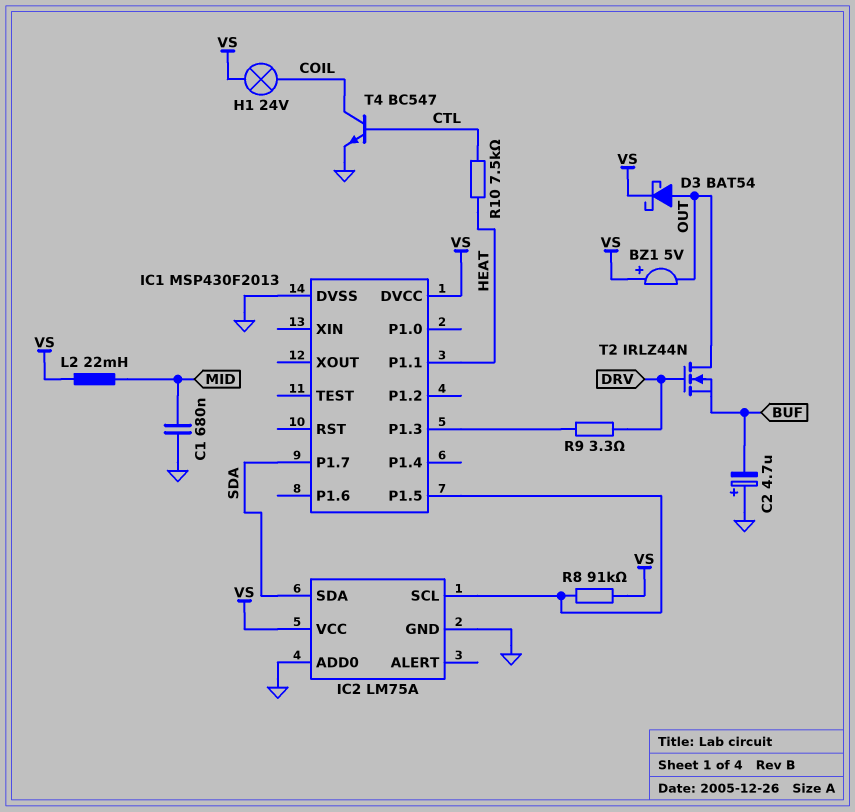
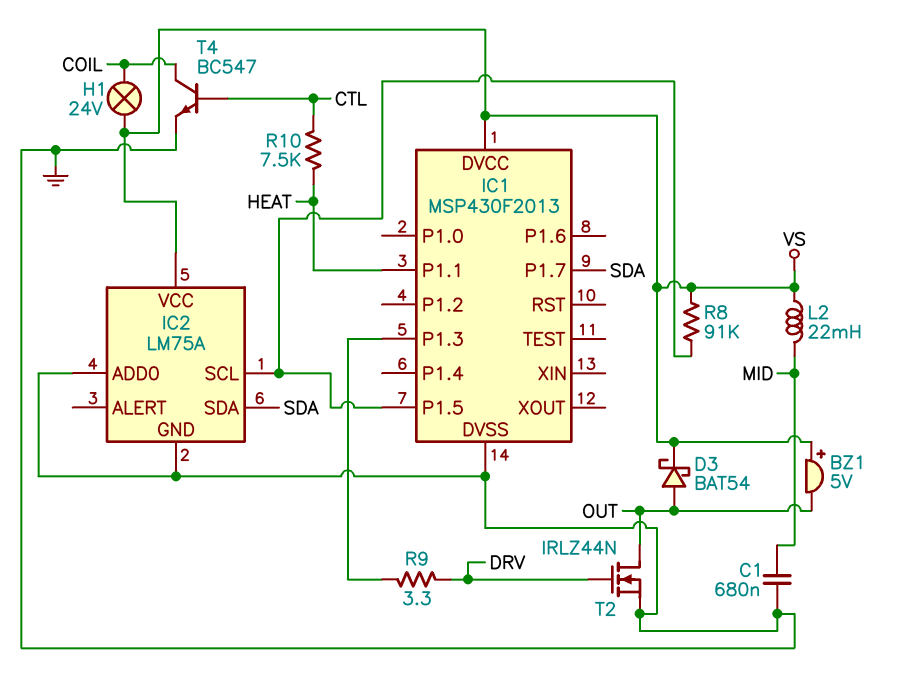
C2: 4.7uF (plus GND, minus BUF) -> none
T2: NMOS IRLZ44N (G DRV, D OUT, S BUF) -> NMOS IRLZ44N (G DRV, D OUT, S GND)

